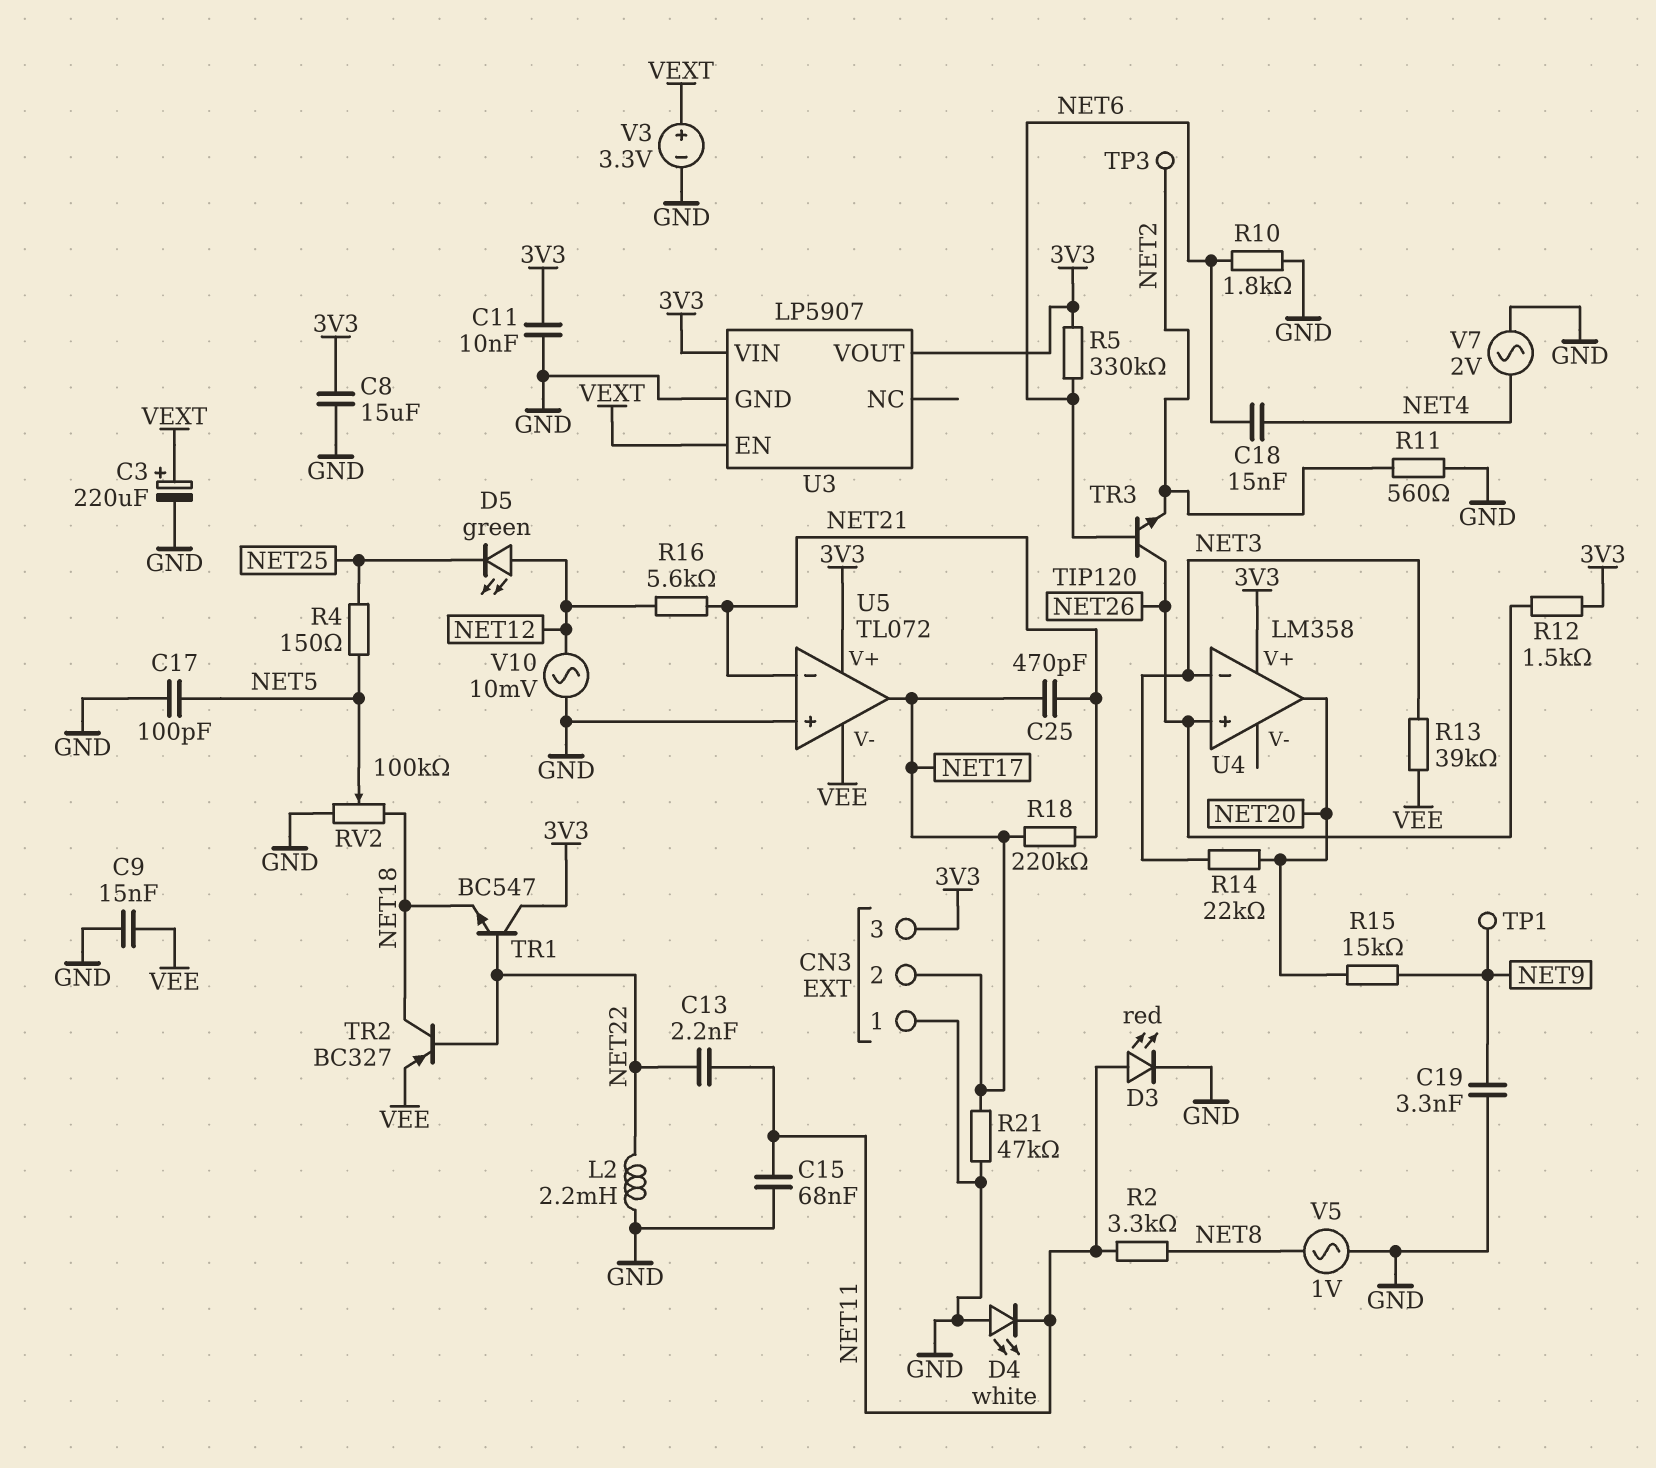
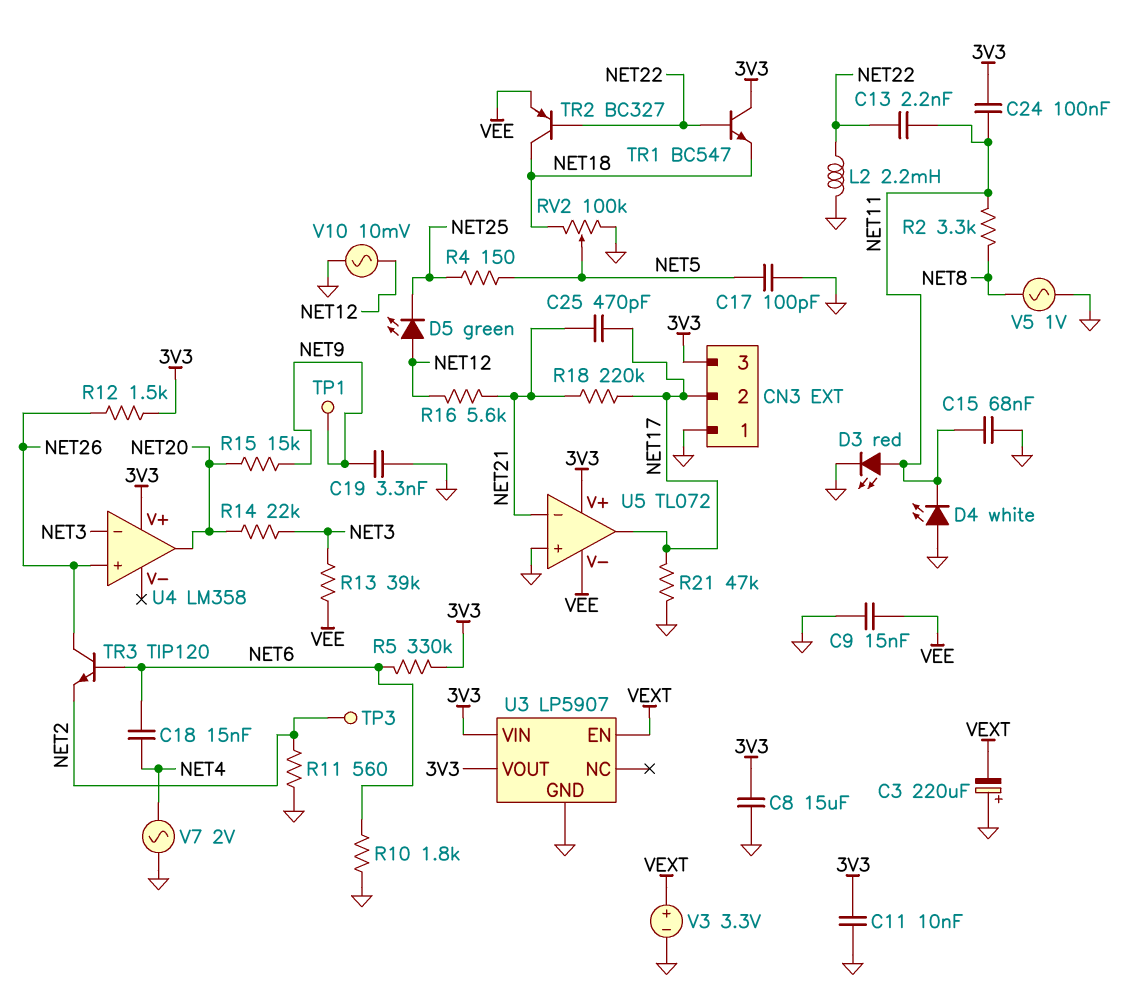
C3: 220uF (plus VEXT, minus GND) -> 220uF (plus GND, minus VEXT)
C24: none -> 100nF (3V3, NET11)

